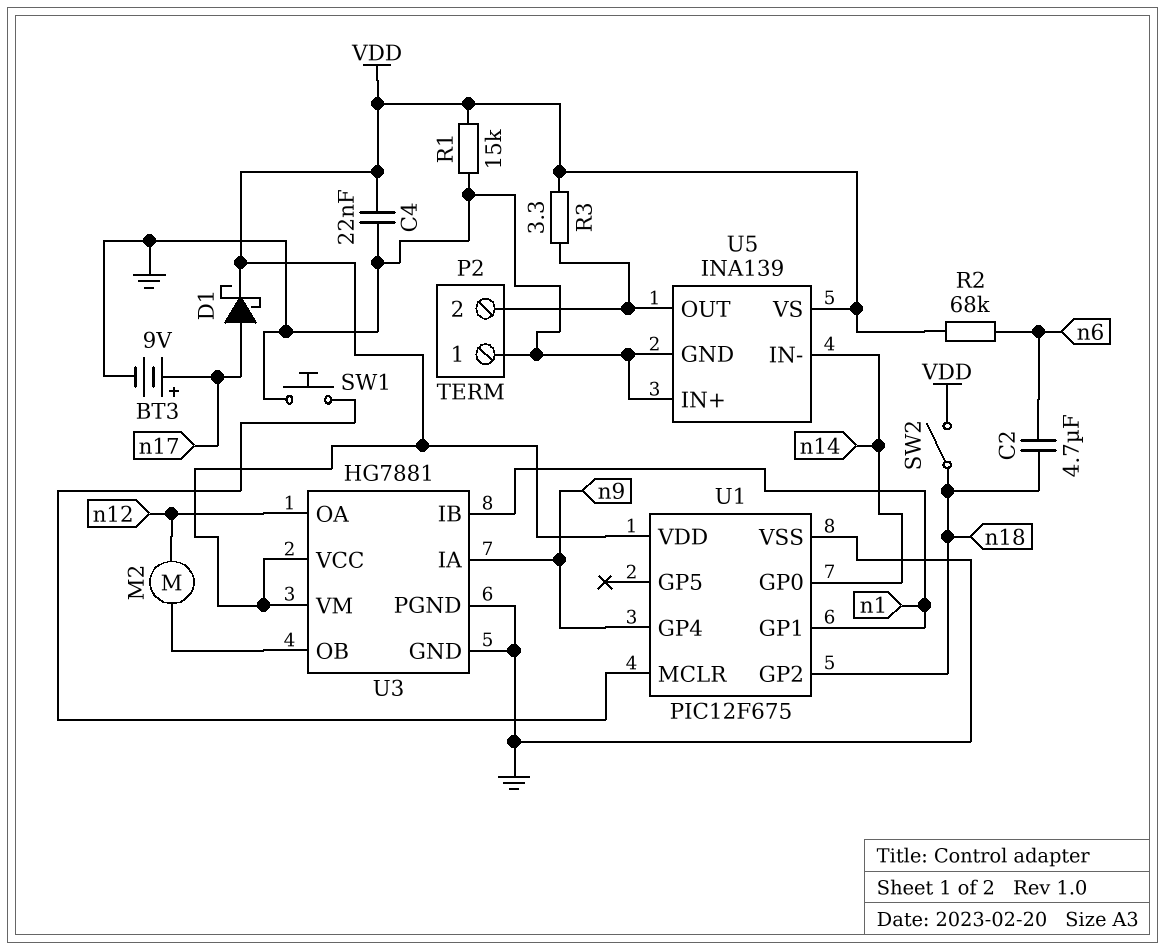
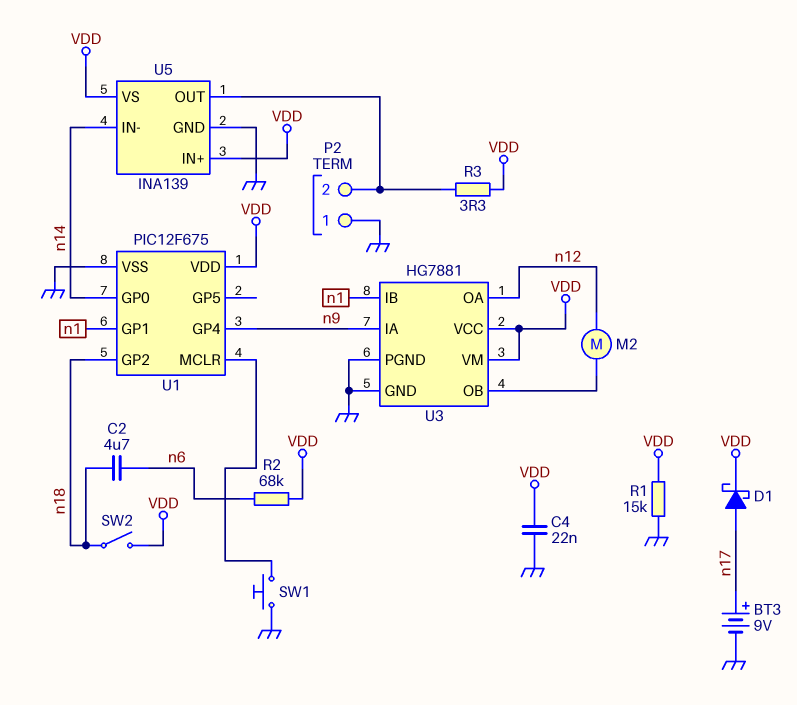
U5 pin IN+: GND -> VDD

